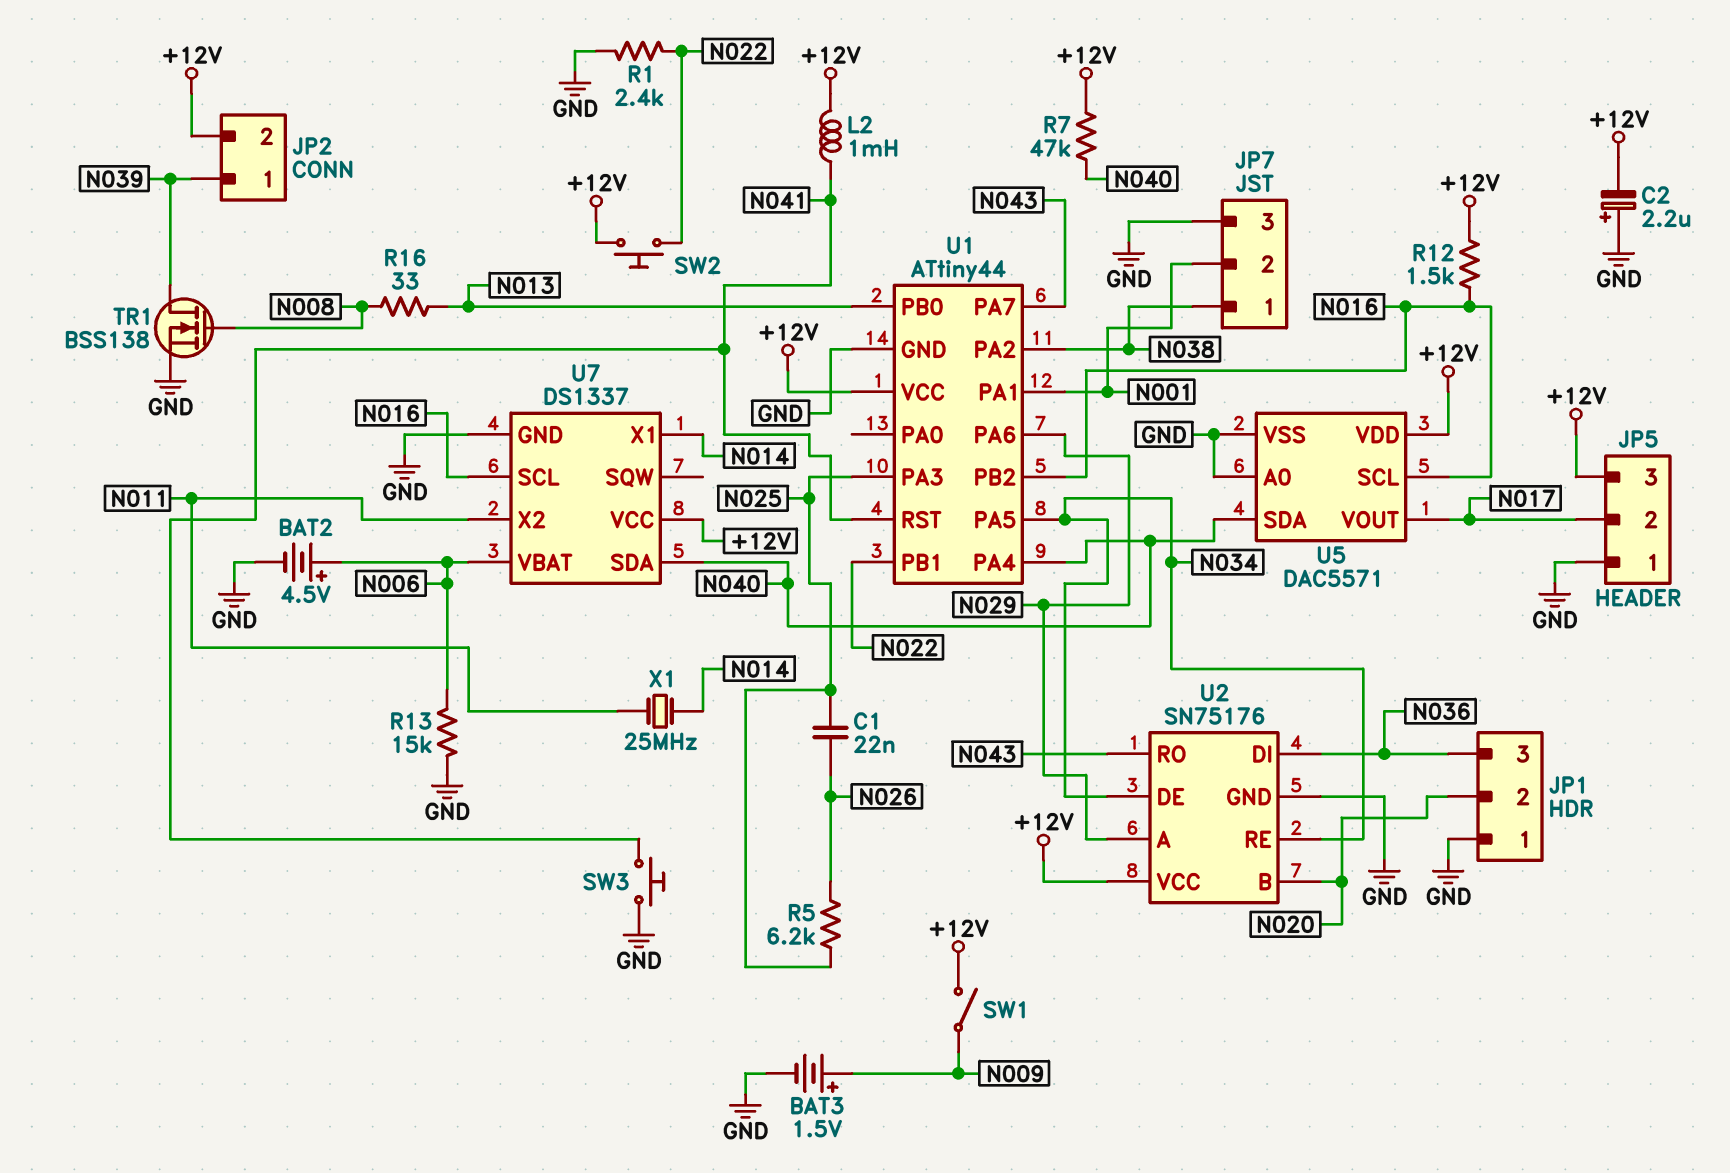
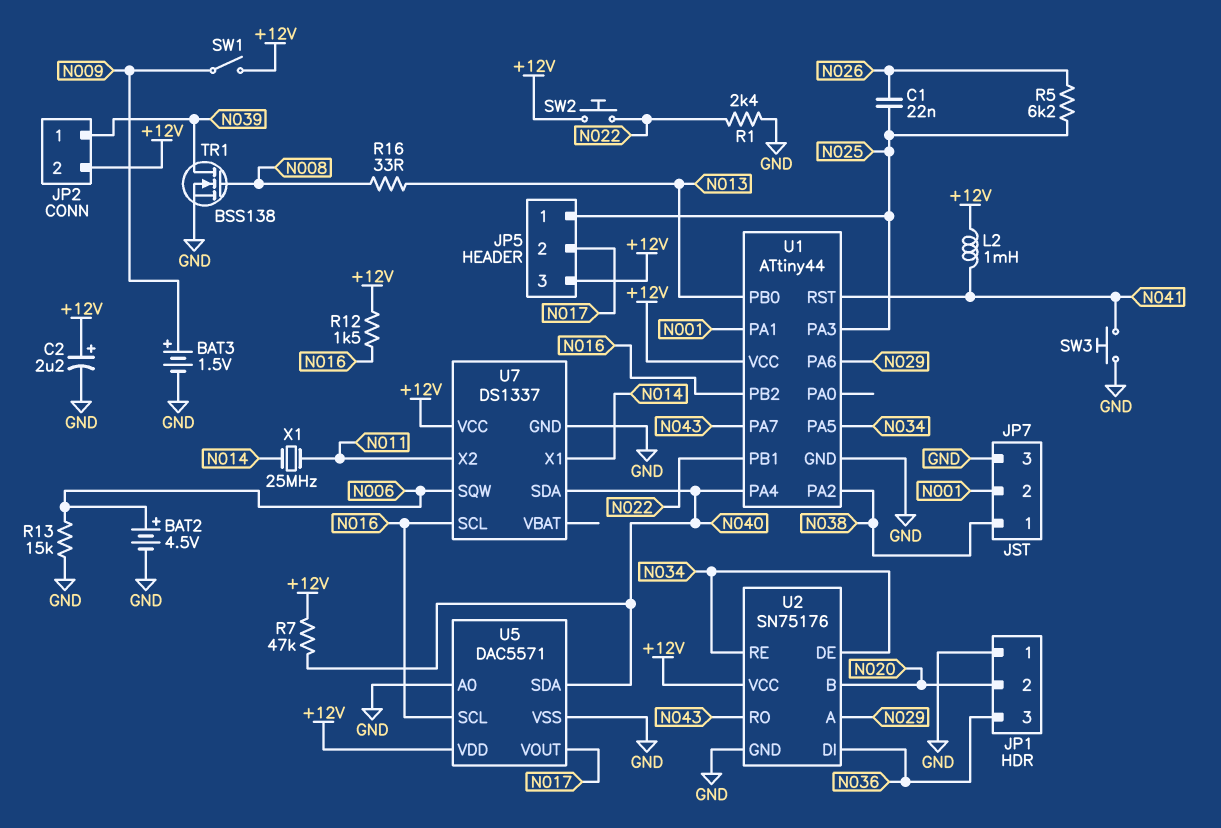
C2: 2.2uF (plus GND, minus +12V) -> 2.2uF (plus +12V, minus GND)
JP5 pin 1: GND -> N025
U7 pin SQW: none -> N006
U7 pin VBAT: N006 -> none

